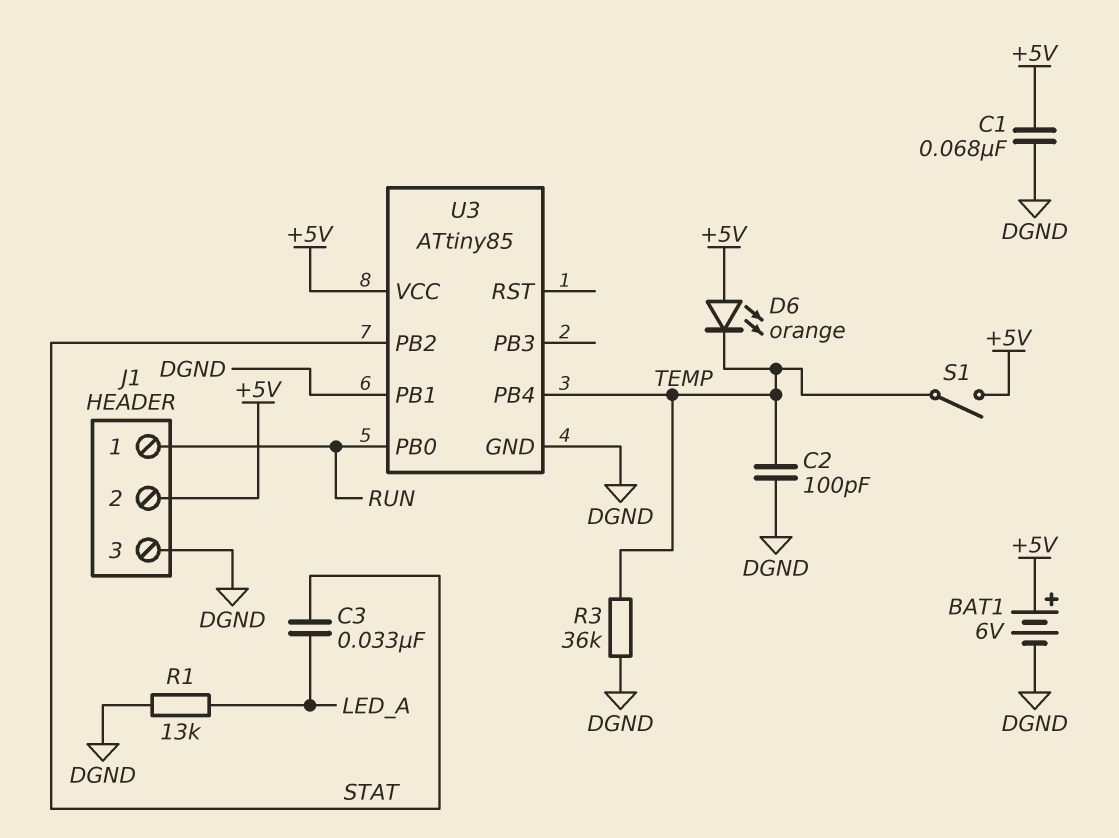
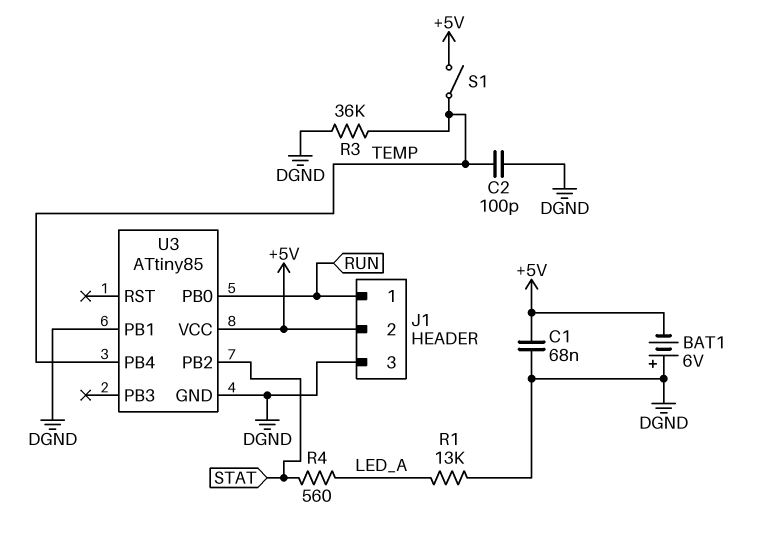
BAT1: 6V (plus +5V, minus DGND) -> 6V (plus DGND, minus +5V)
C3: 33nF (LED_A, STAT) -> none
D6: LED orange (A +5V, K TEMP) -> none
R4: none -> 560 (LED_A, STAT)

